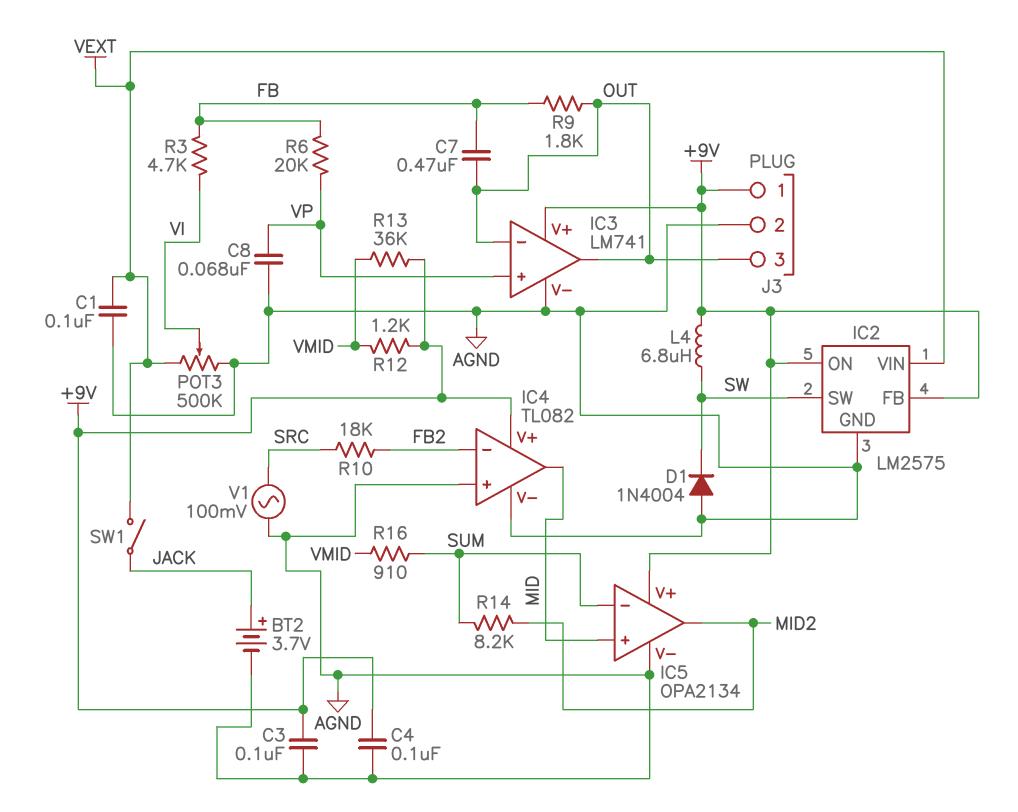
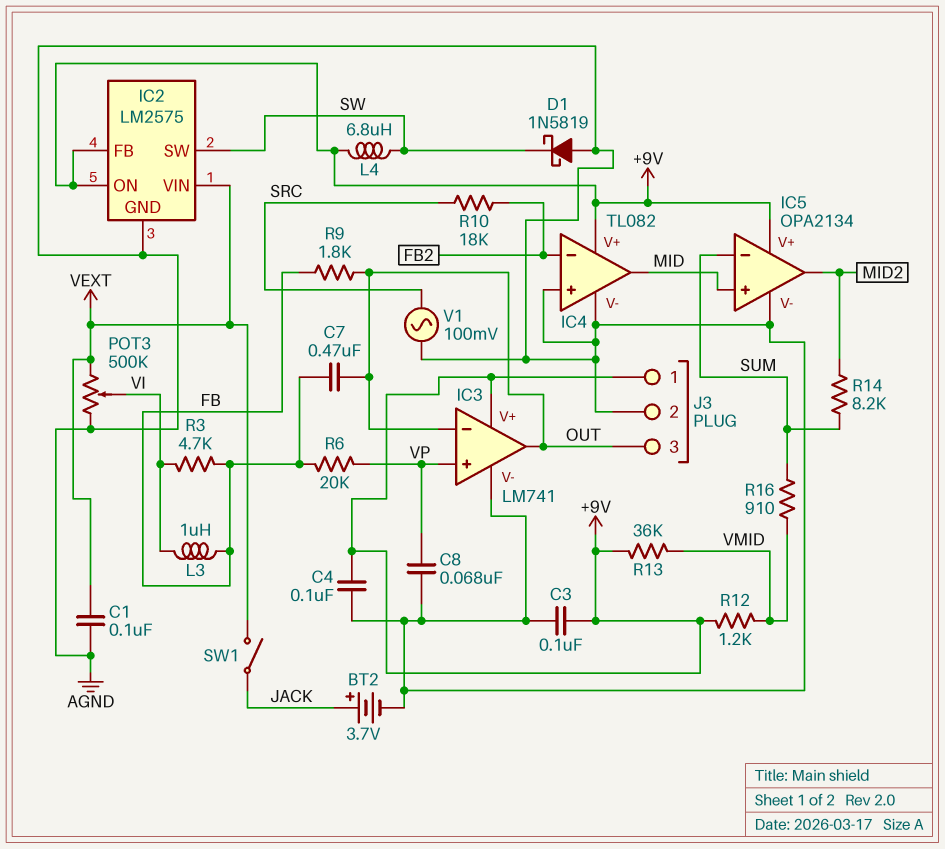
D1: diode 1N4004 (A AGND, K SW) -> schottky 1N5819 (A AGND, K SW)
L3: none -> 1uH (FB, VI)

